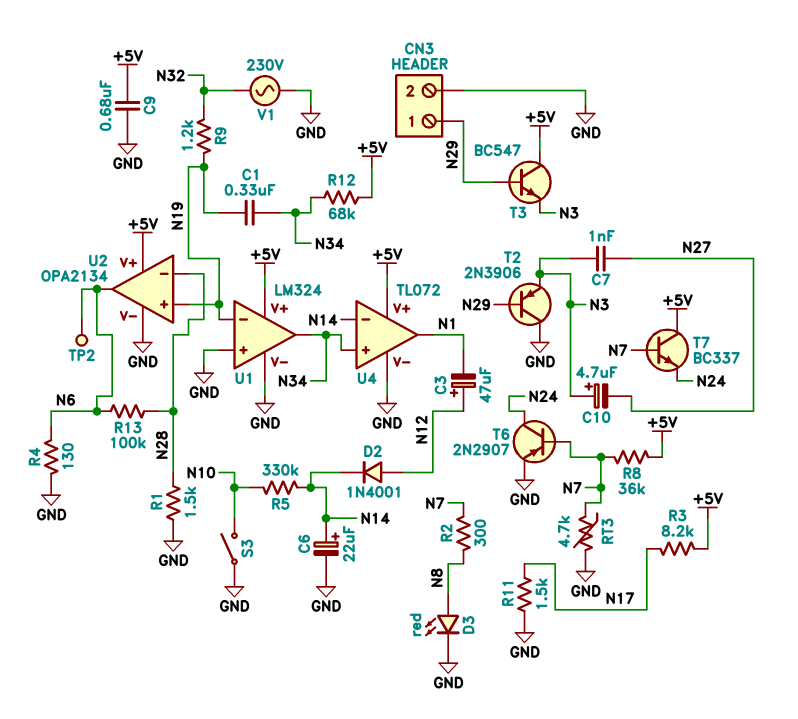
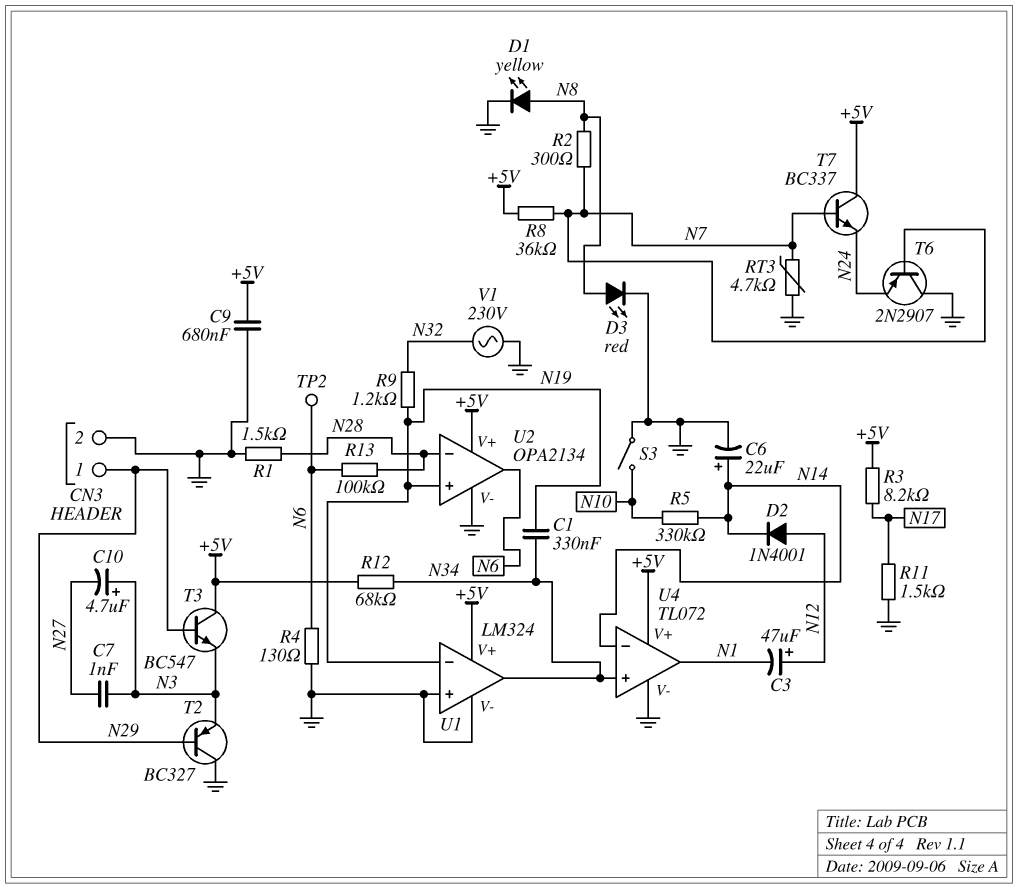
D1: none -> LED yellow (A N8, K GND)
T2: PNP 2N3906 (B N29, C GND, E N3) -> PNP BC327 (B N29, C GND, E N3)
T6: PNP 2N2907 (B N7, C N24, E GND) -> PNP 2N2907 (B N7, C GND, E N24)

